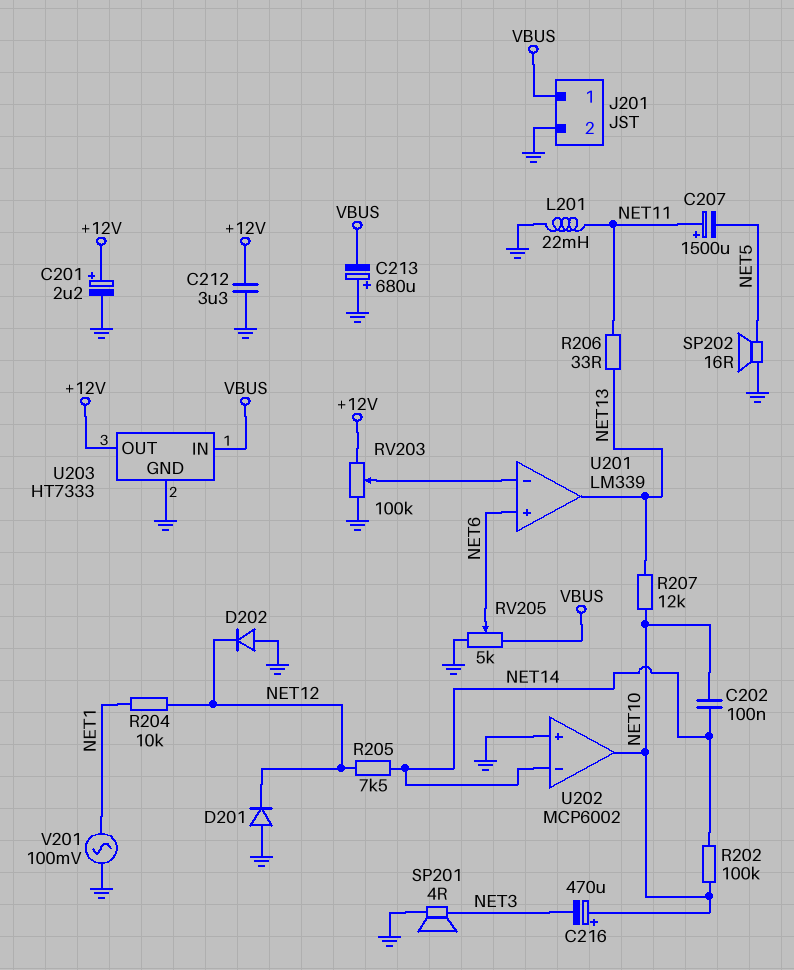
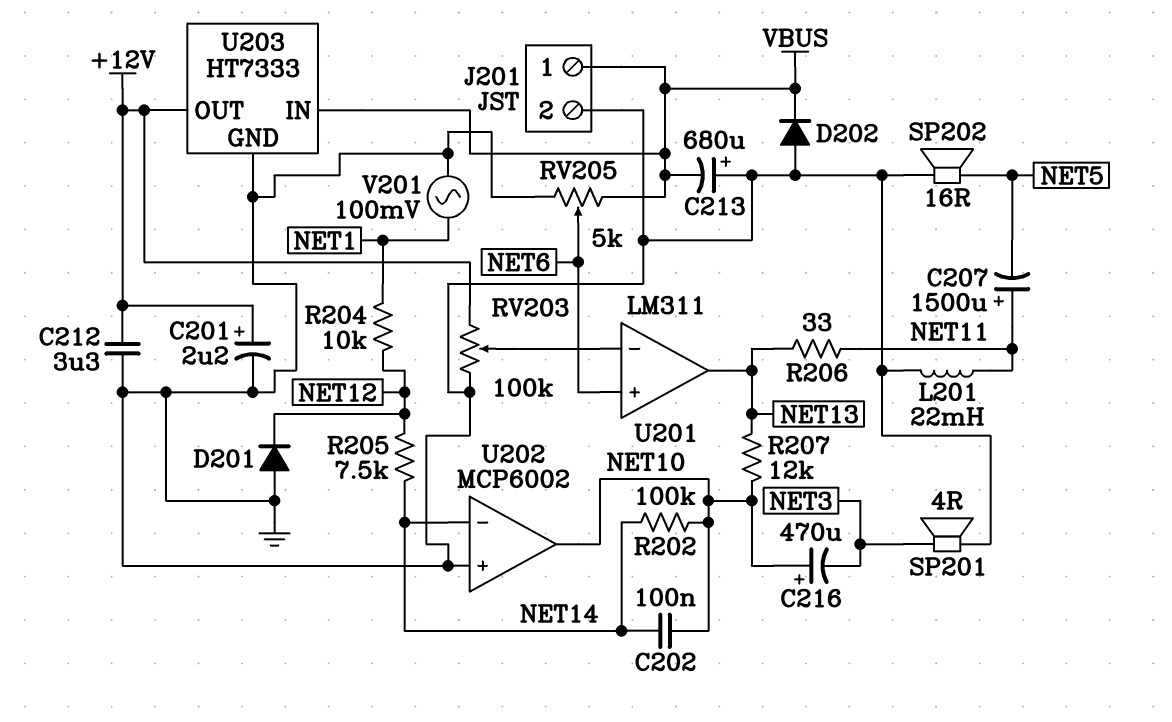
D202: diode (A GND, K NET12) -> diode (A GND, K VBUS)
U201: LM339 -> LM311

